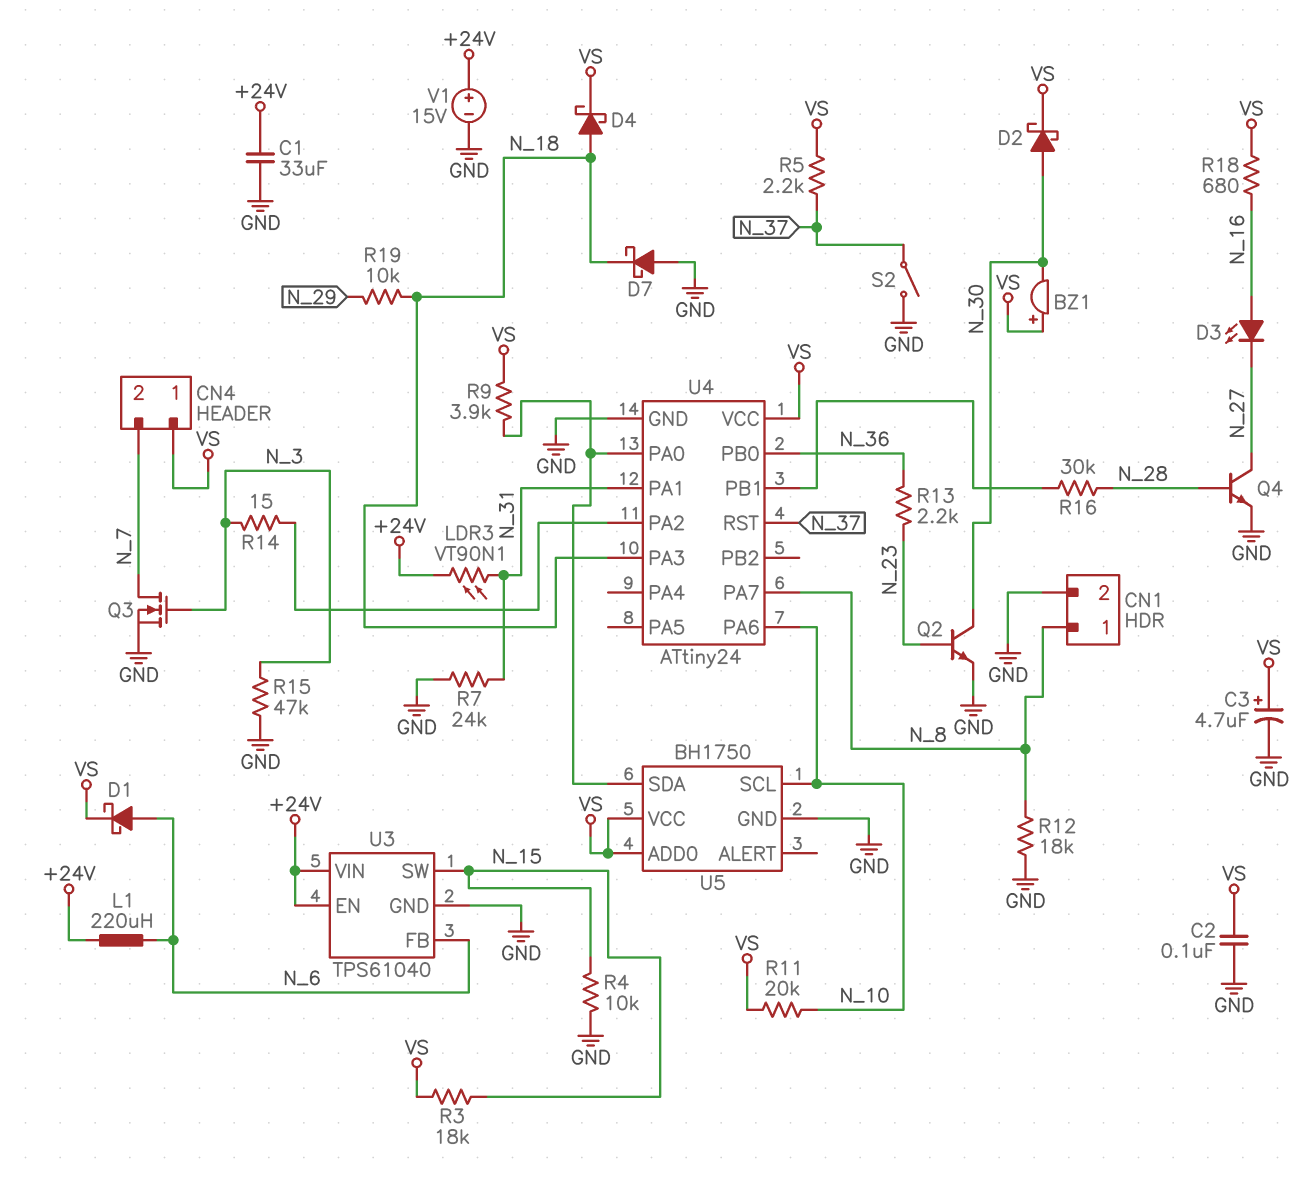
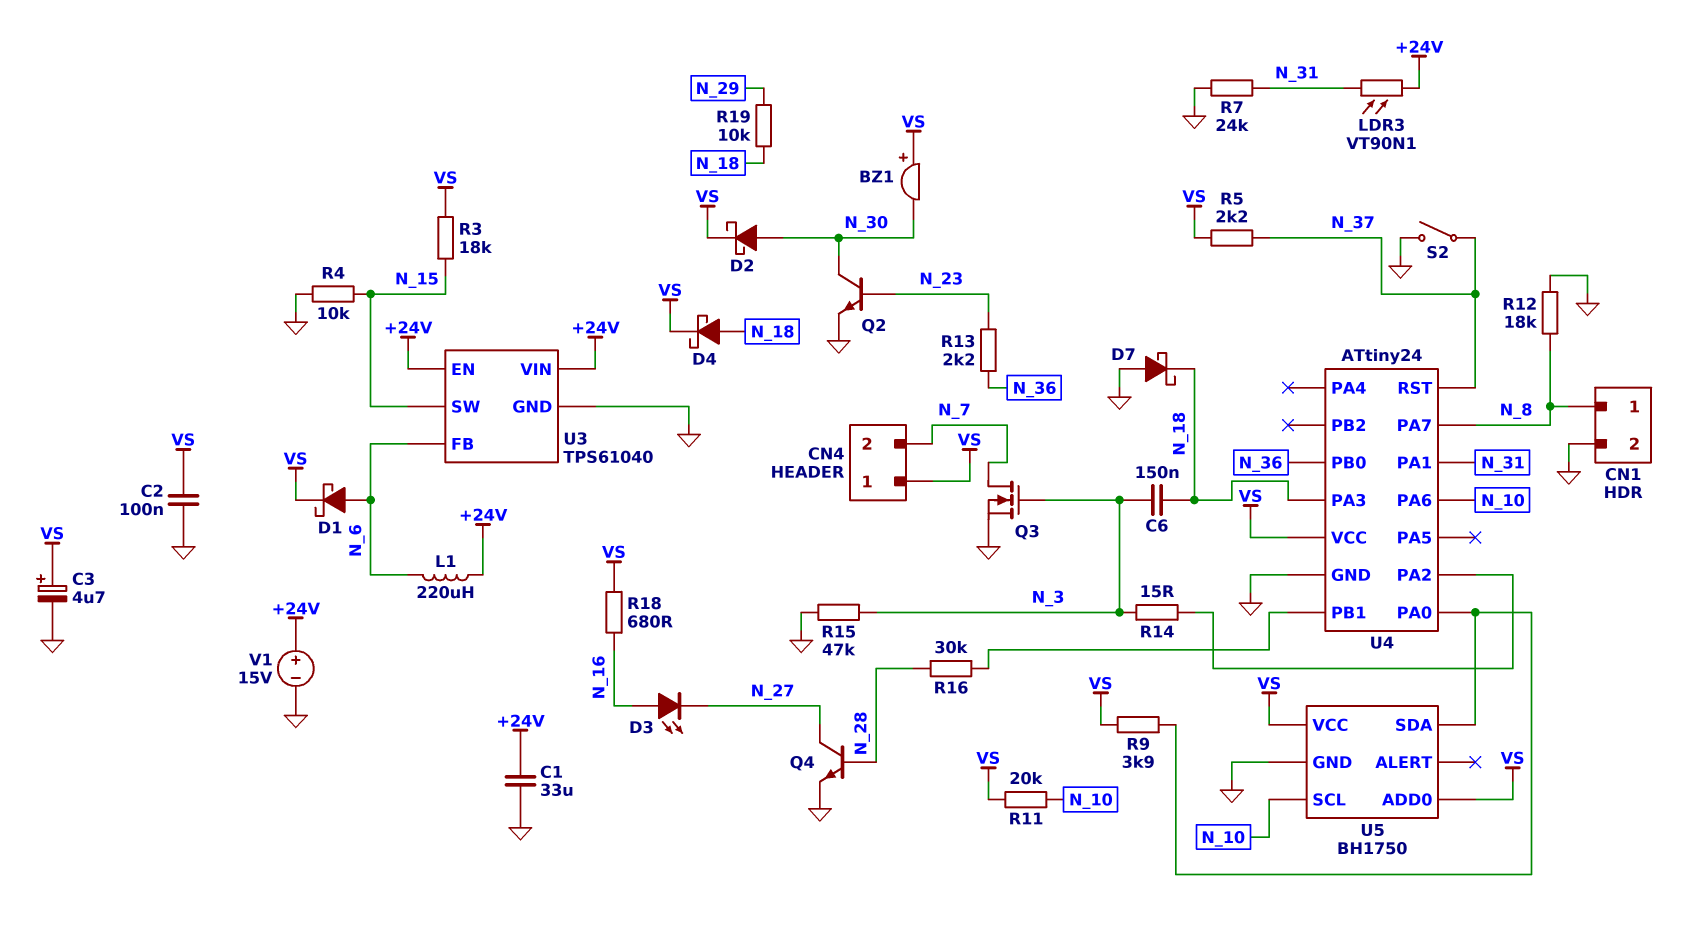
C6: none -> 150nF (N_3, N_18)

